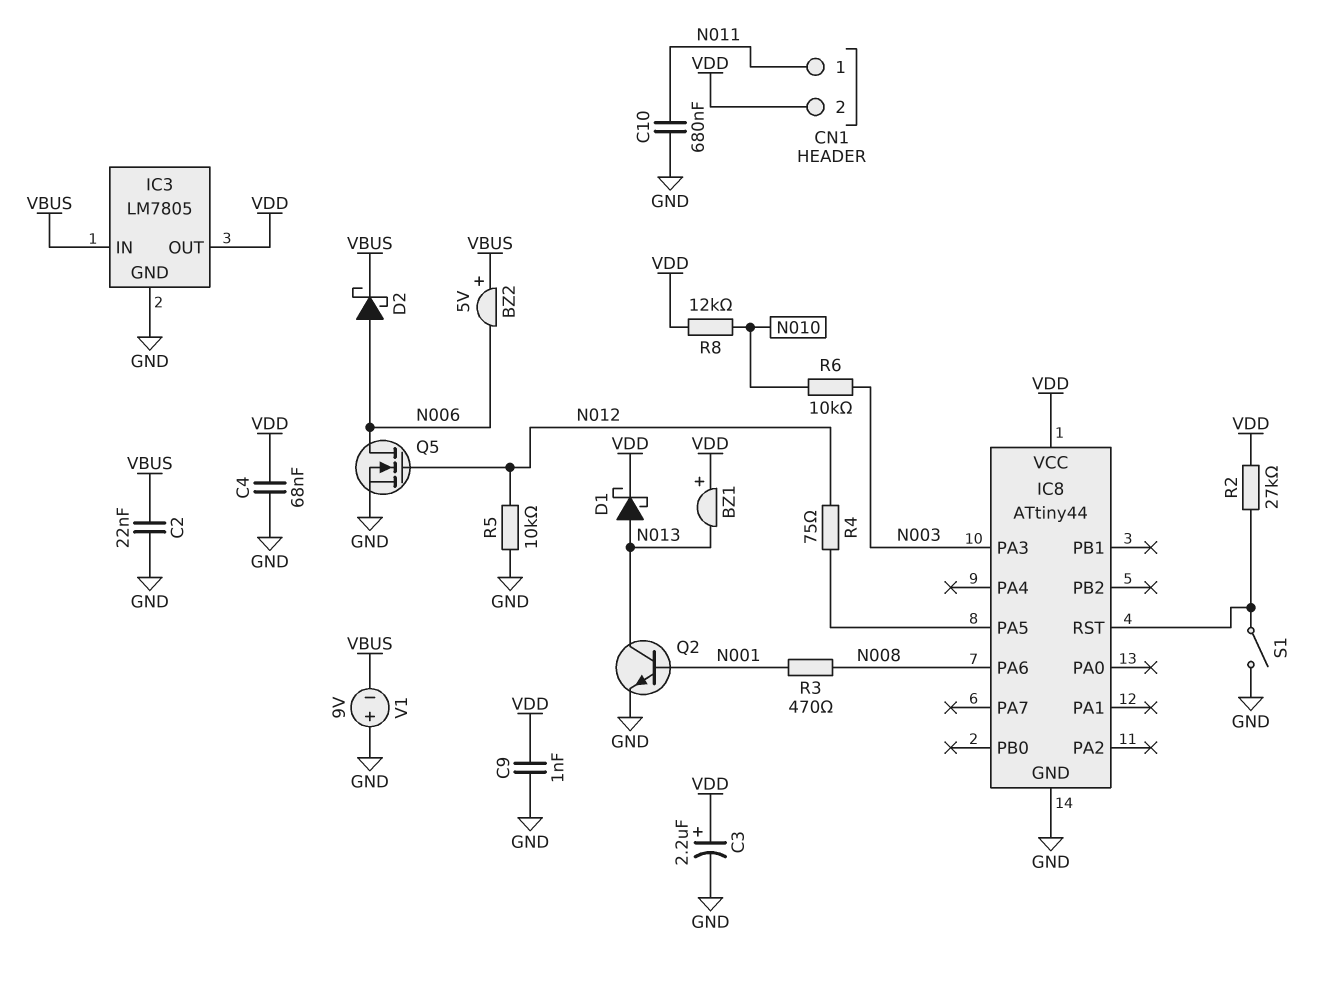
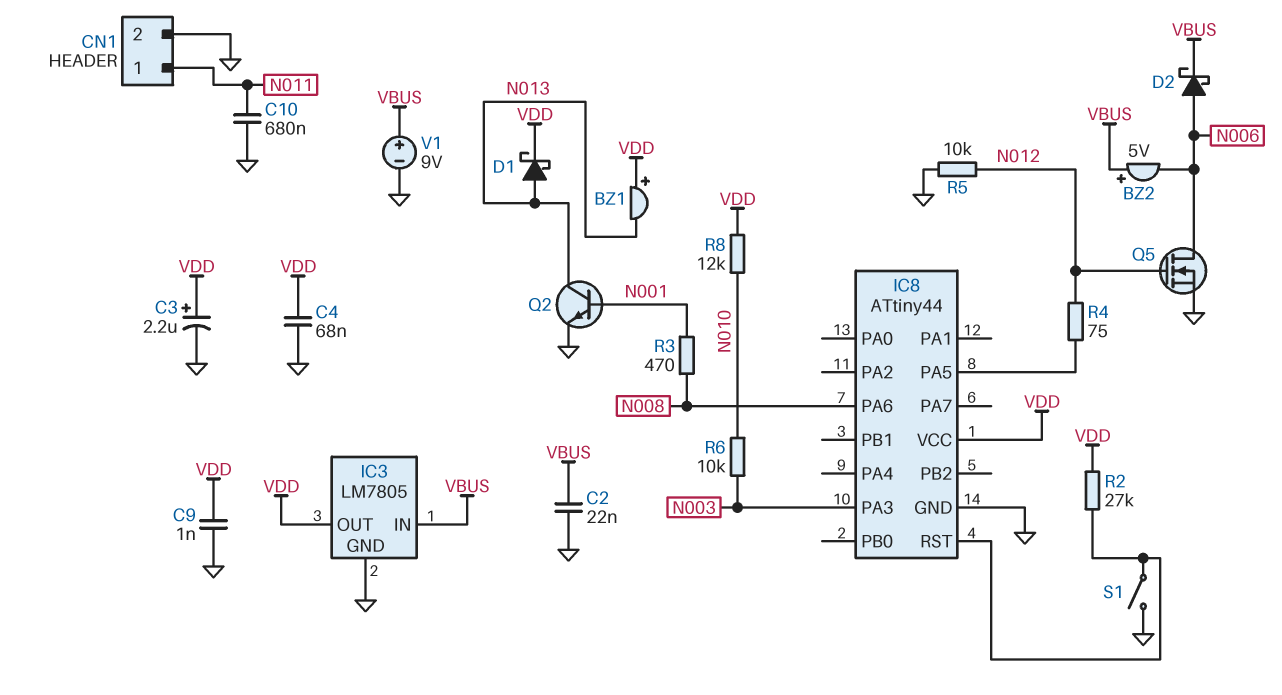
CN1 pin 2: VDD -> GND
V1: 9V (plus GND, minus VBUS) -> 9V (plus VBUS, minus GND)

